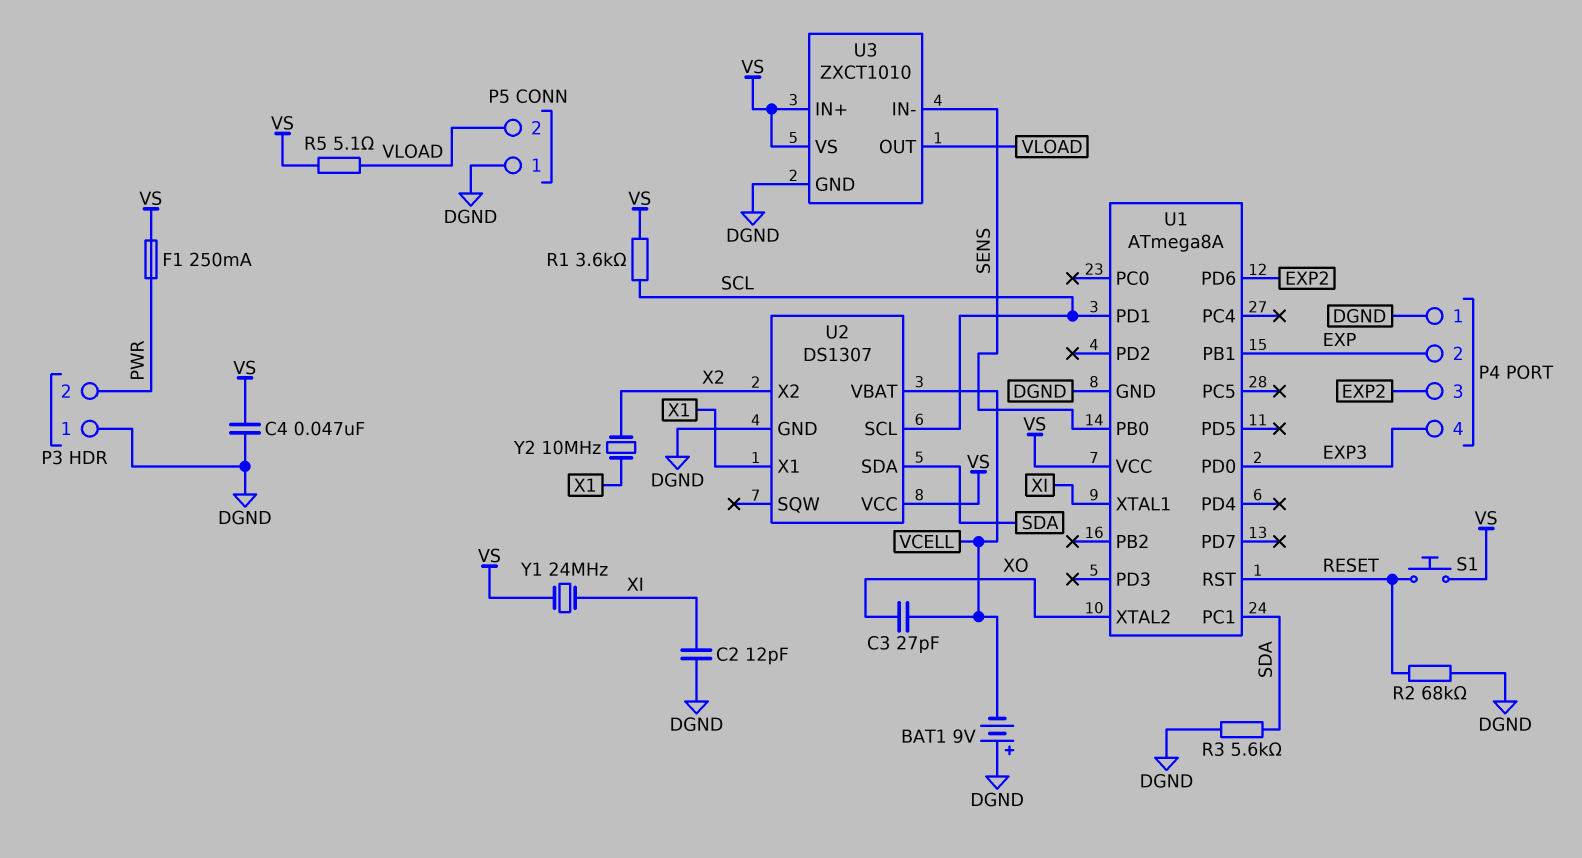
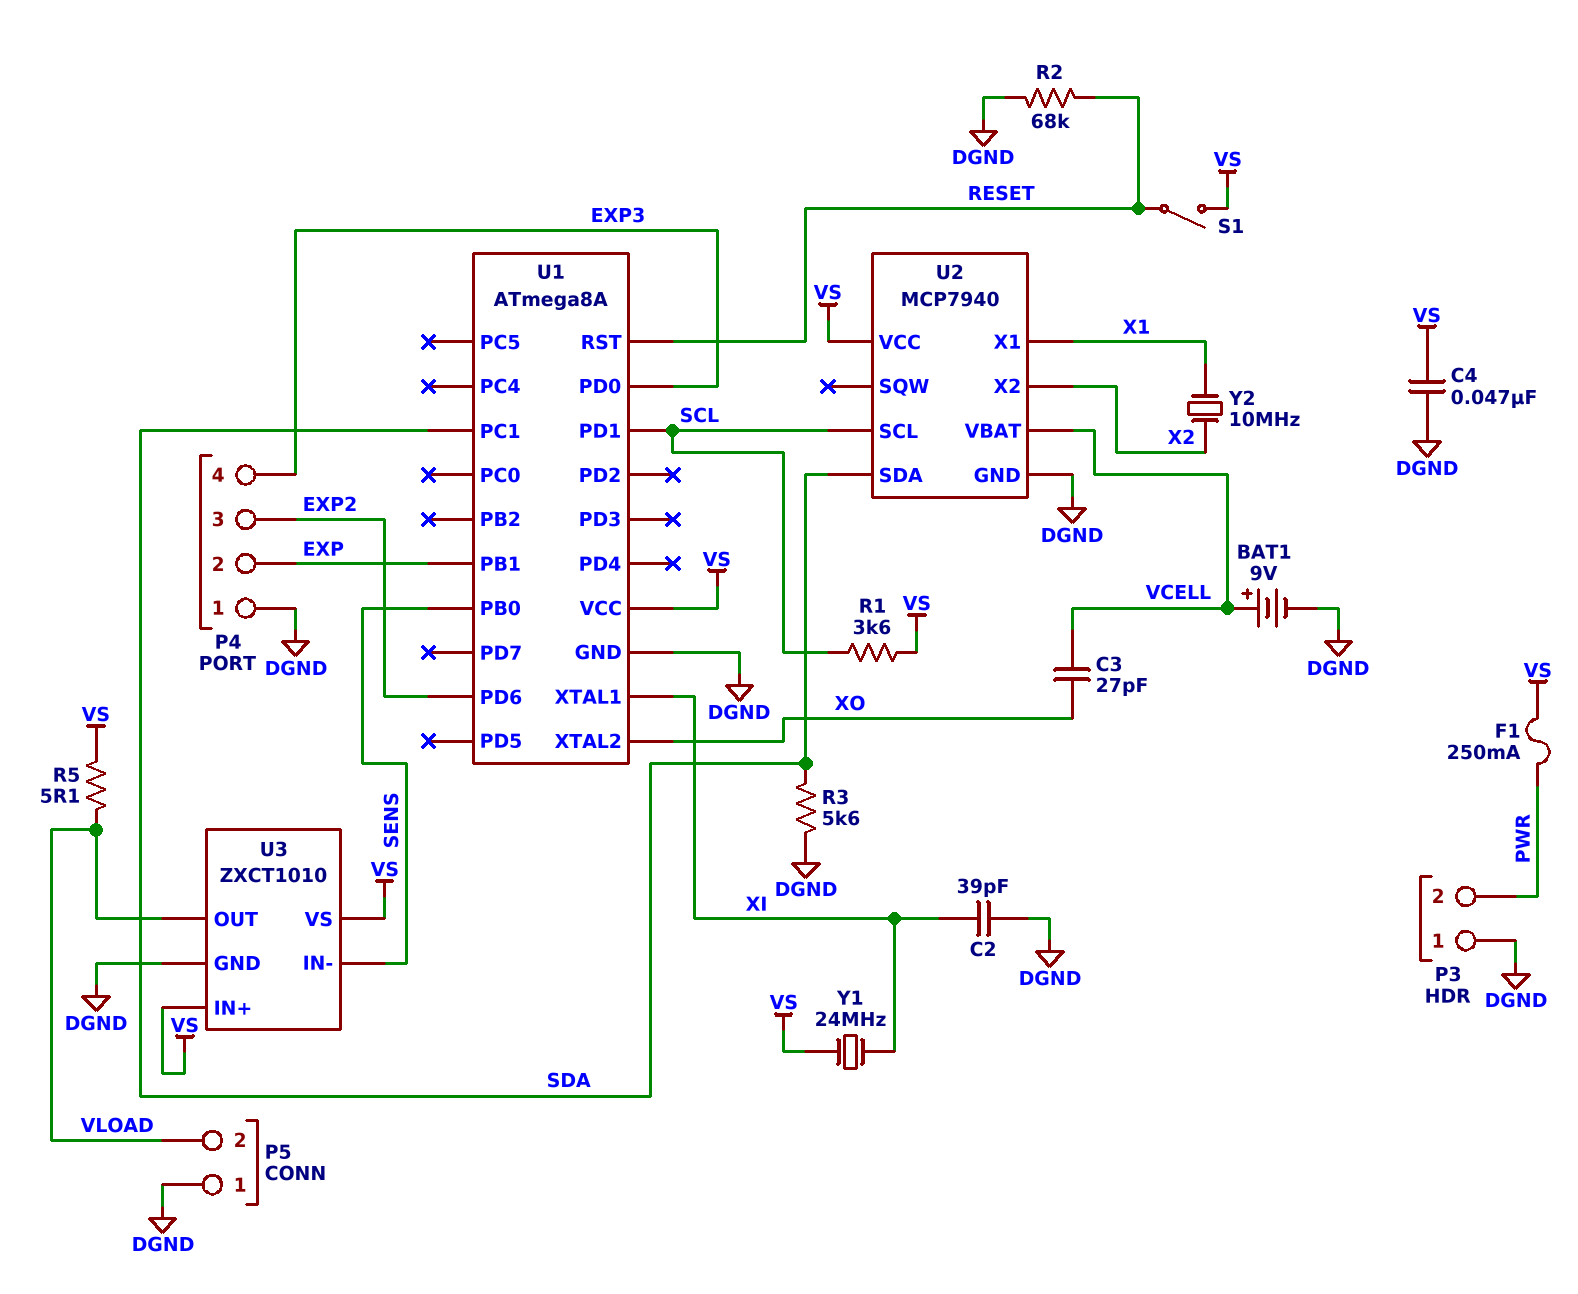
BAT1: 9V (plus DGND, minus VCELL) -> 9V (plus VCELL, minus DGND)
C2: 12pF (DGND, XI) -> 39pF (DGND, XI)
S1: button (RESET, VS) -> switch (RESET, VS)
U2: DS1307 -> MCP7940

